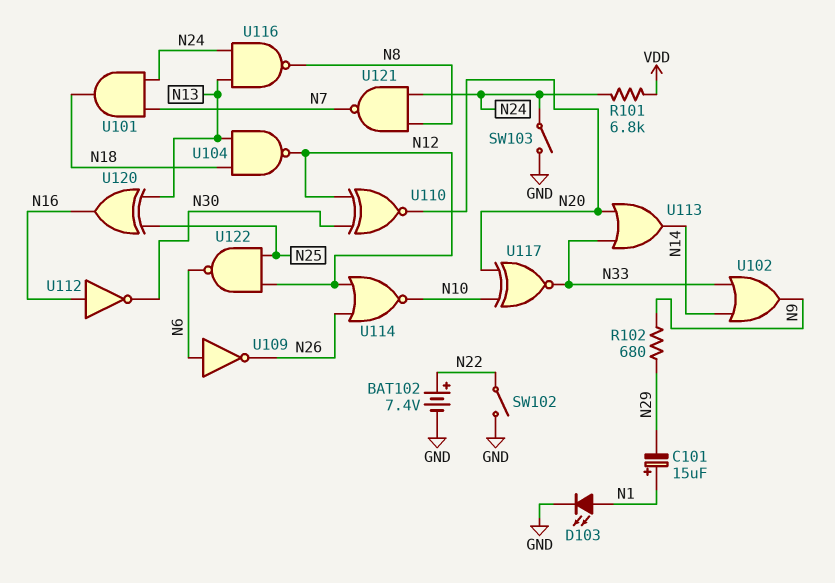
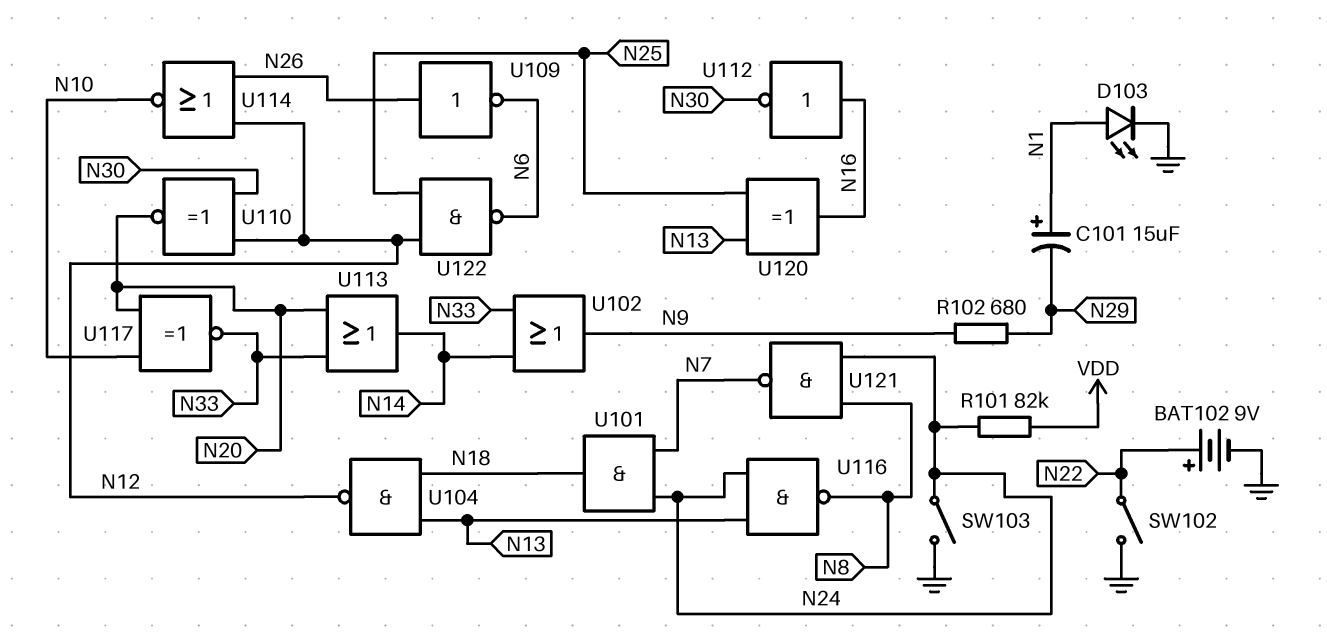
BAT102: 7.4V (plus N22, minus GND) -> 9V (plus N22, minus GND)
R101: 6.8k (N24, VDD) -> 82k (N24, VDD)
U109: NOT (in N6, out N26) -> NOT (in N26, out N6)

